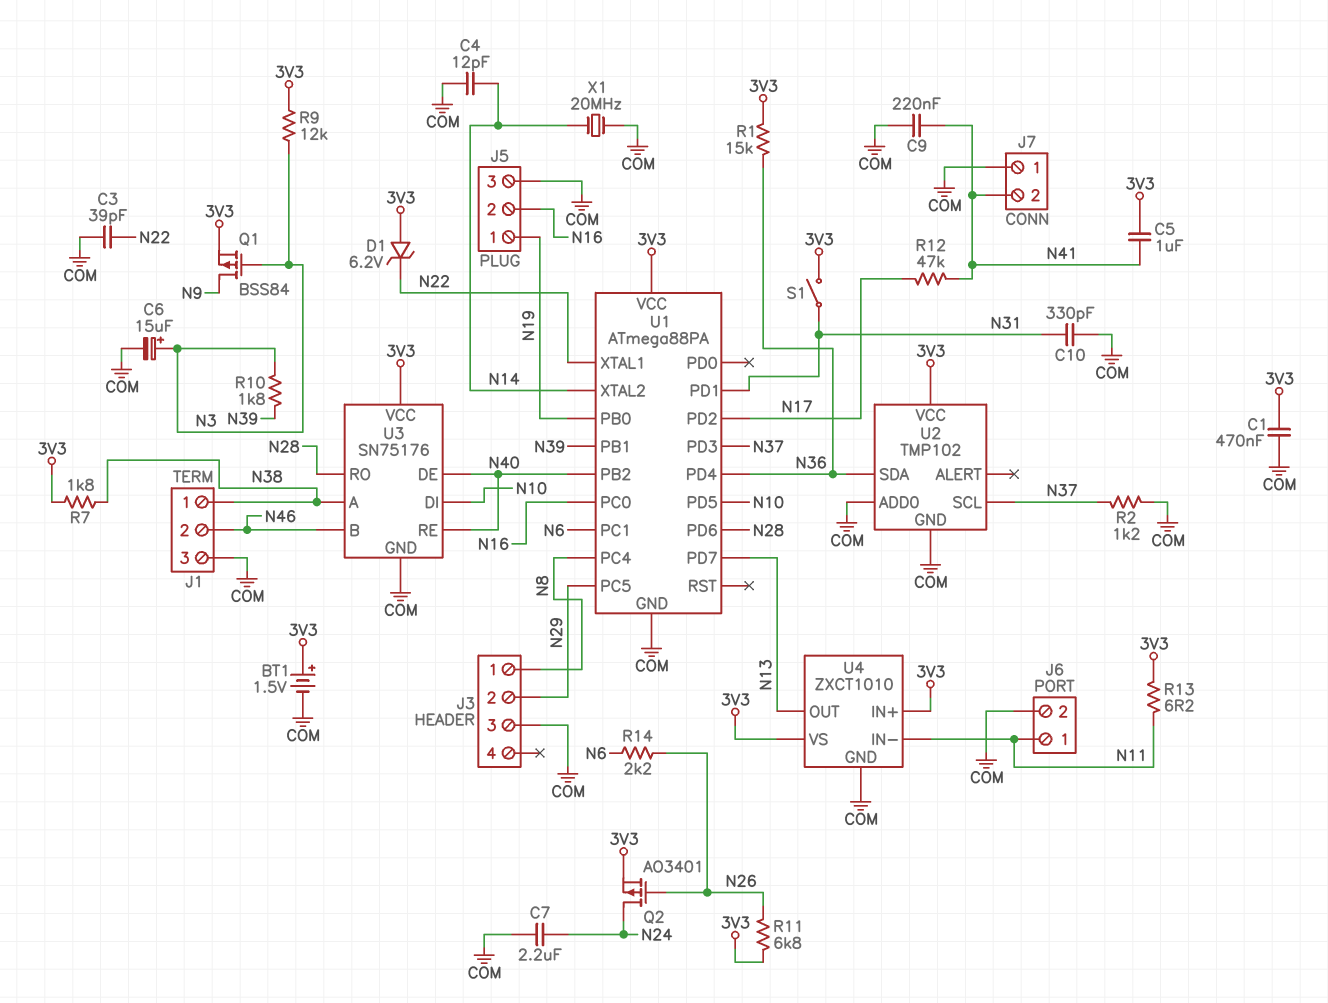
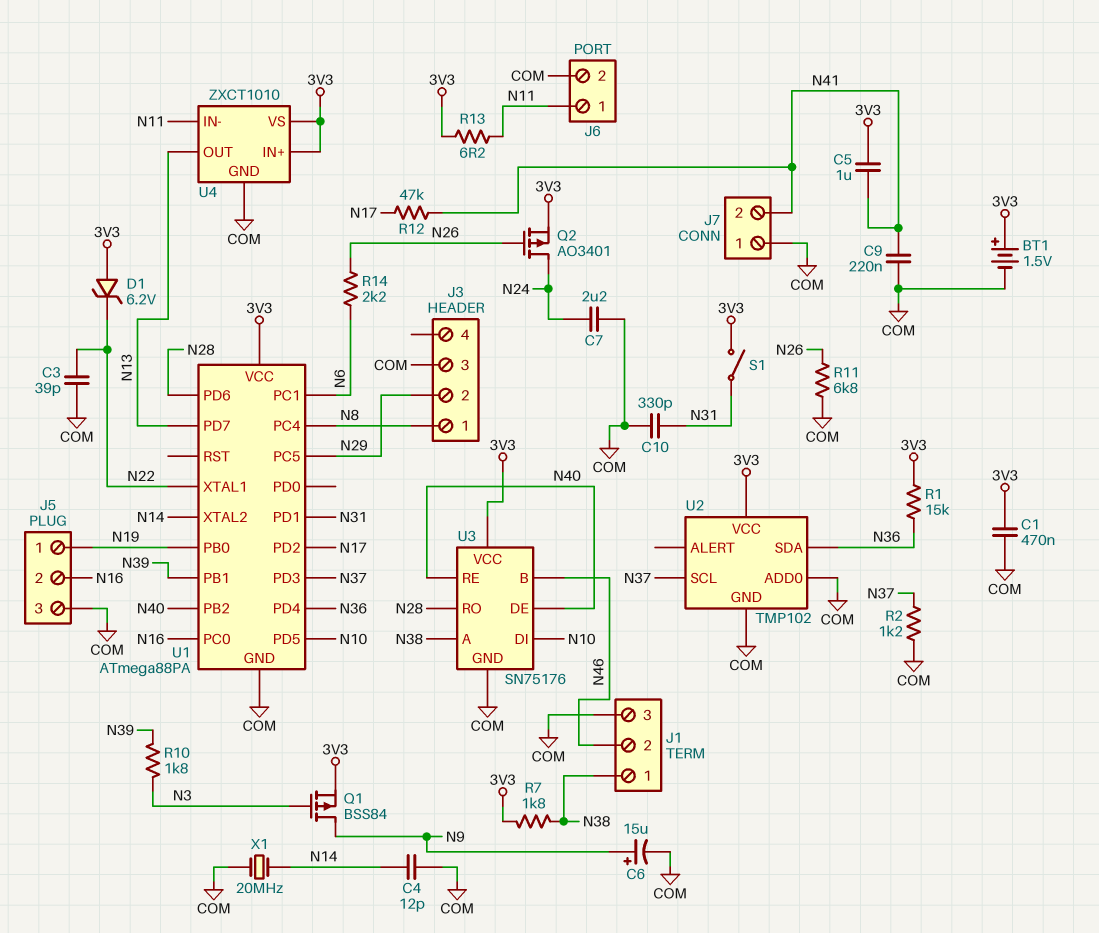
C6: 15uF (plus N3, minus COM) -> 15uF (plus N9, minus COM)
R9: 12k (3V3, N3) -> none
R11: 6.8k (3V3, N26) -> 6.8k (COM, N26)

